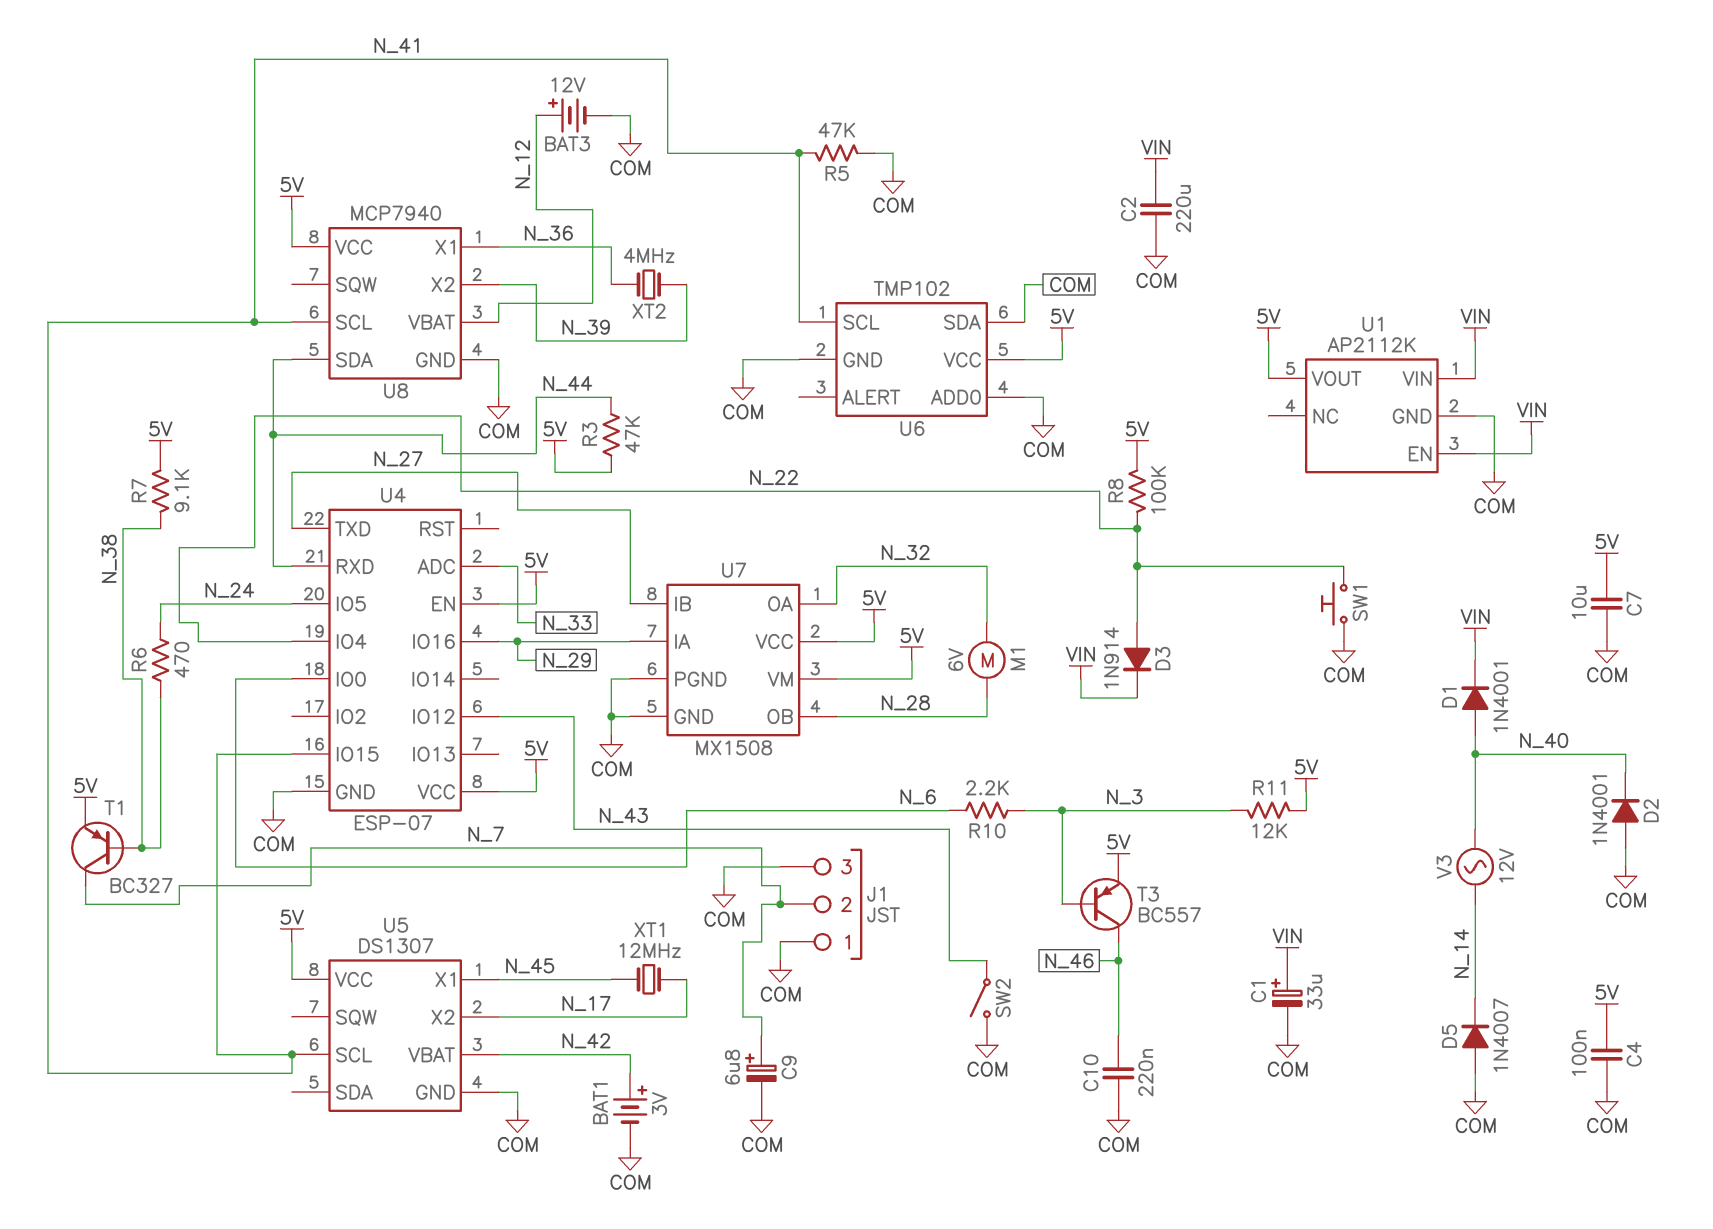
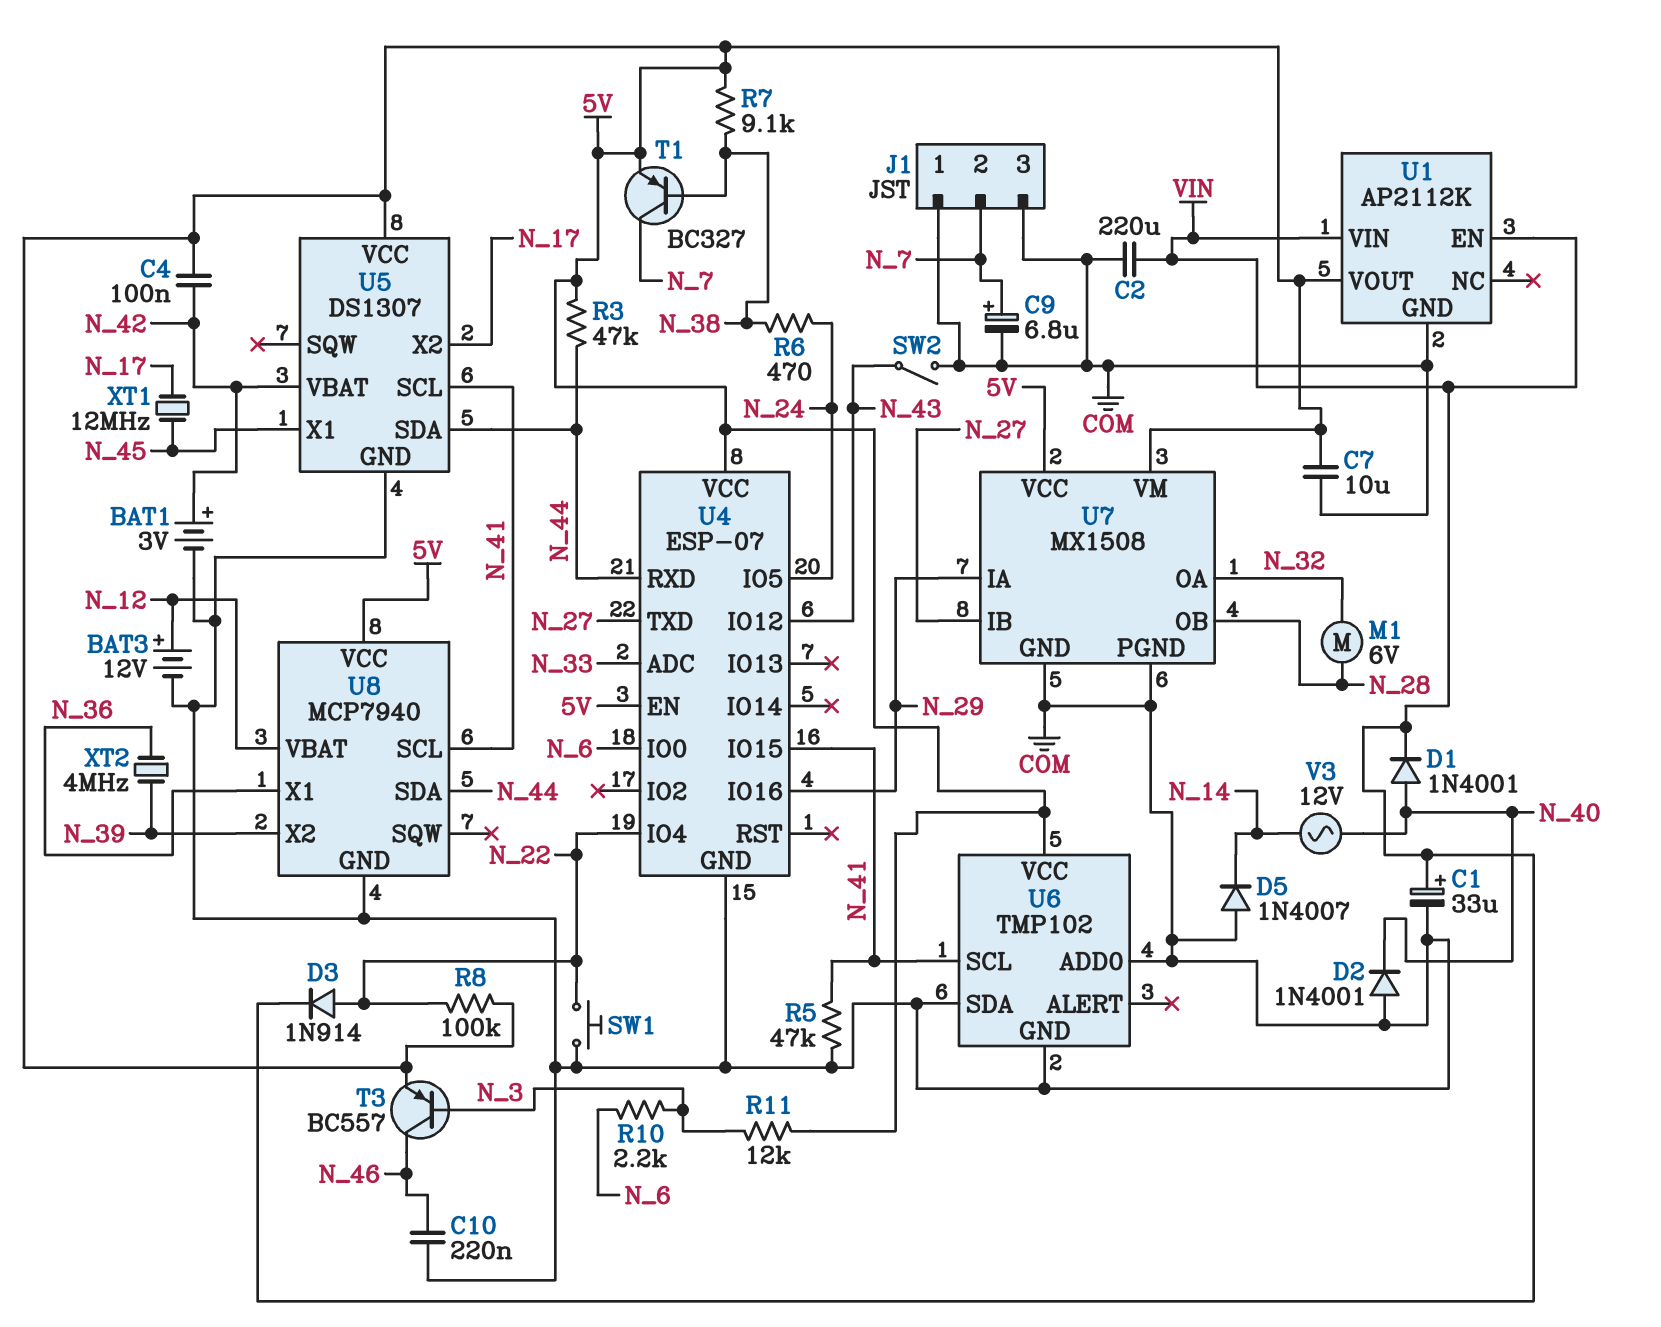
C4: 100nF (5V, COM) -> 100nF (5V, N_42)
U5 pin SDA: none -> N_44

